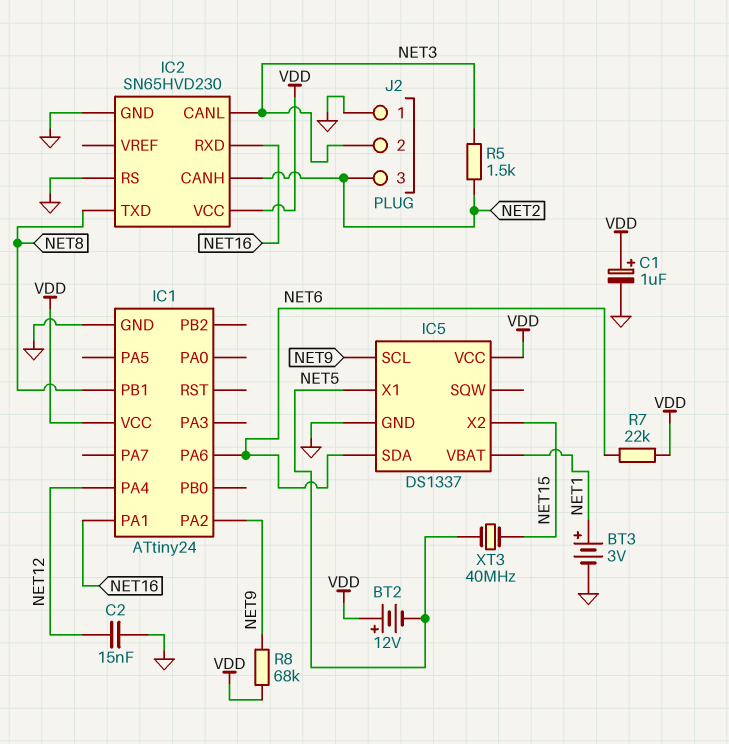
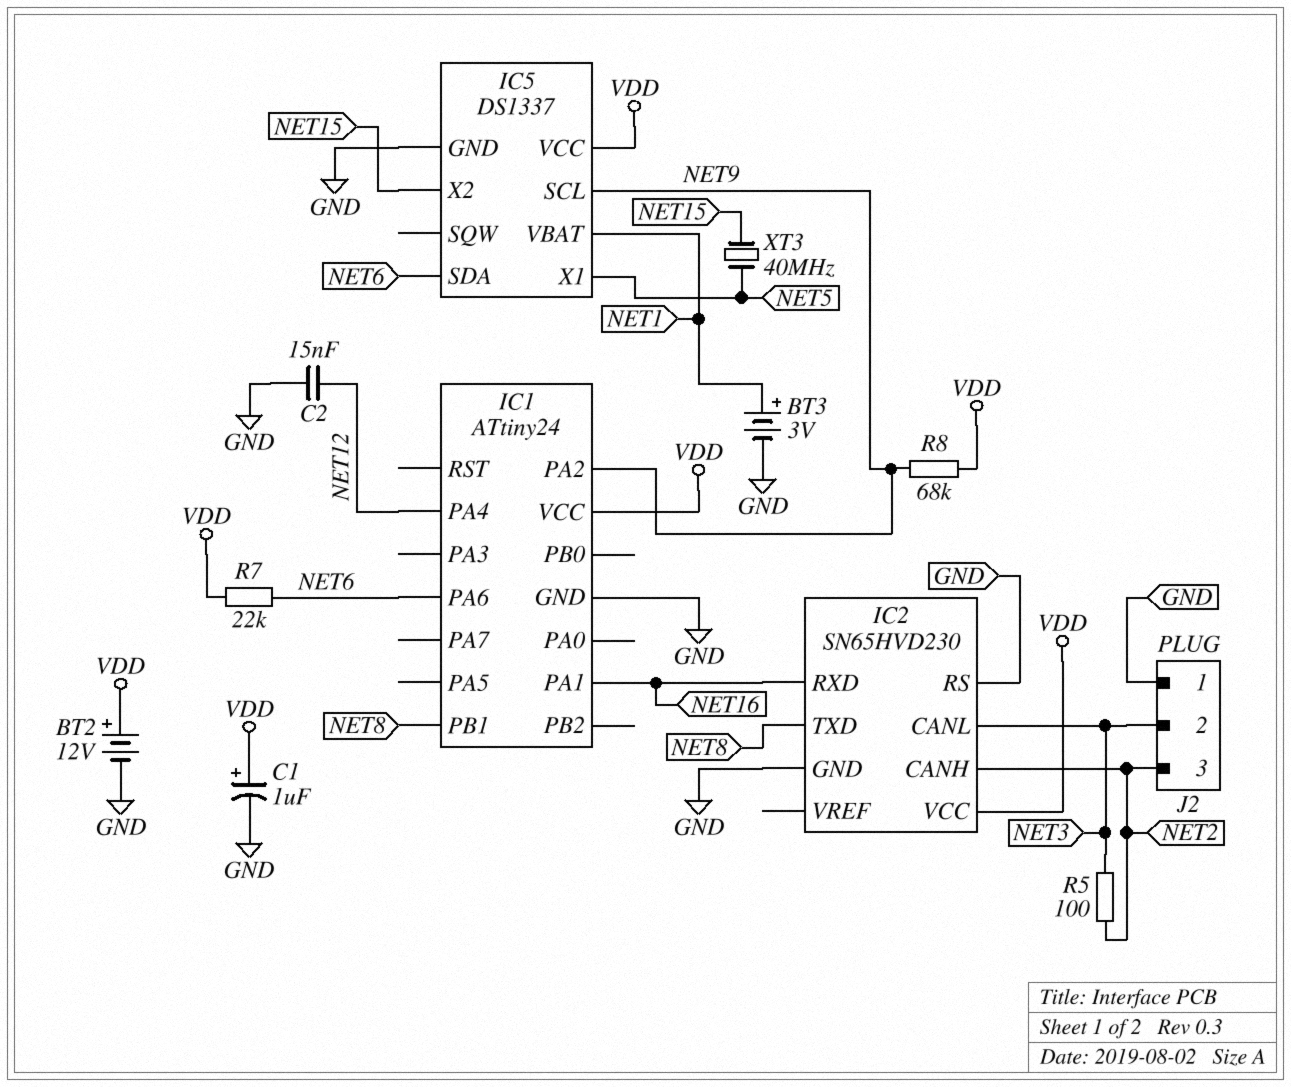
BT2: 12V (plus VDD, minus NET5) -> 12V (plus VDD, minus GND)
R5: 1.5k (NET2, NET3) -> 100 (NET2, NET3)

